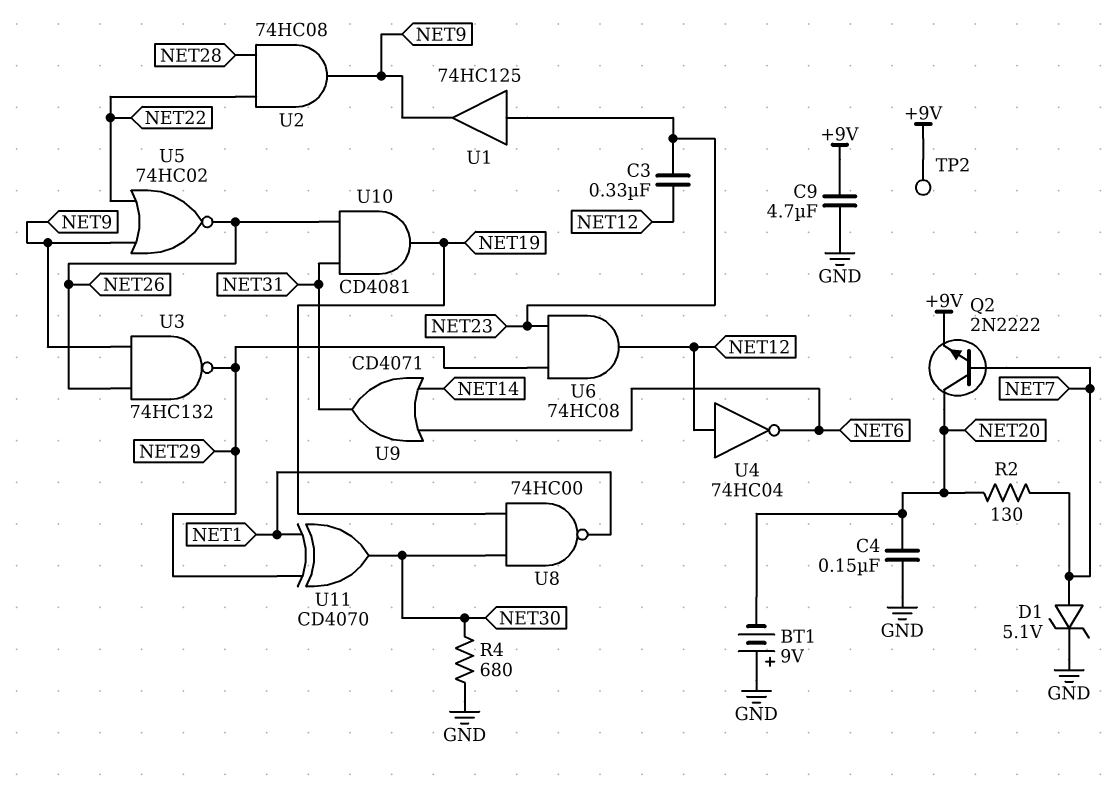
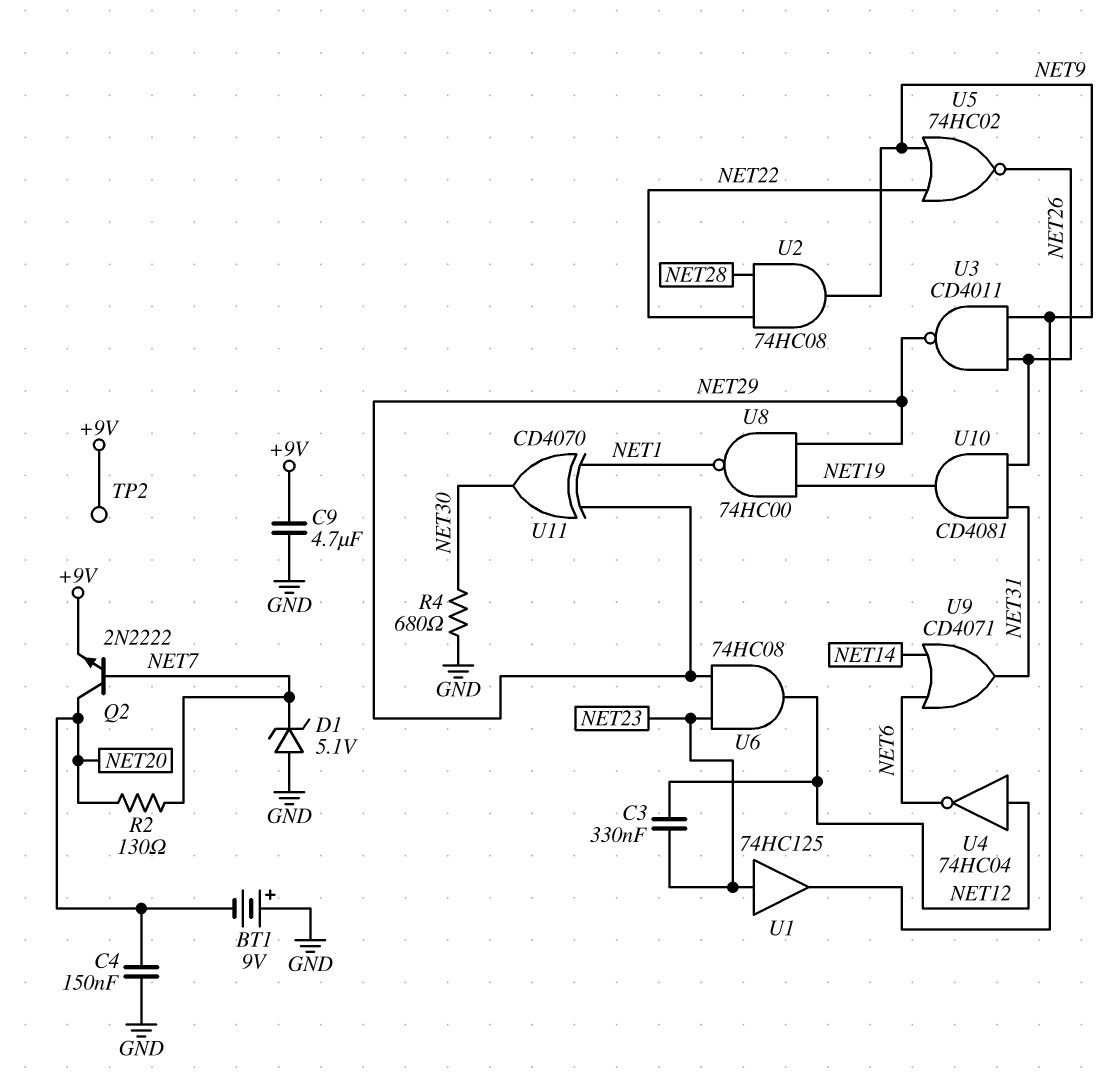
D1: zener 5.1V (A NET7, K GND) -> zener 5.1V (A GND, K NET7)
U3: NAND 74HC132 (in NET9, in NET26, out NET29) -> NAND CD4011 (in NET9, in NET26, out NET29)
U8: NAND 74HC00 (in NET19, in NET30, out NET1) -> NAND 74HC00 (in NET19, in NET29, out NET1)

